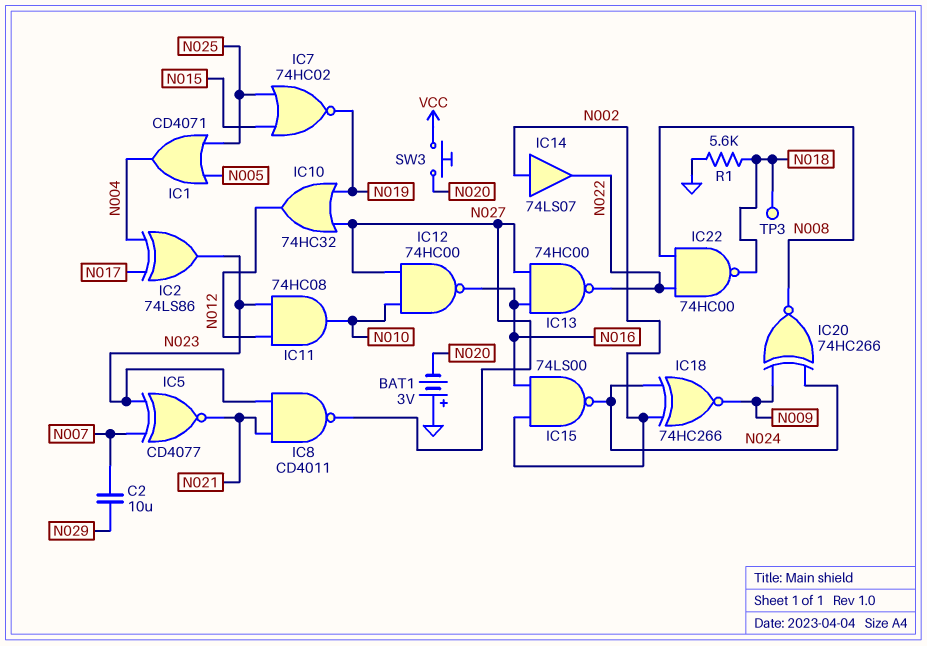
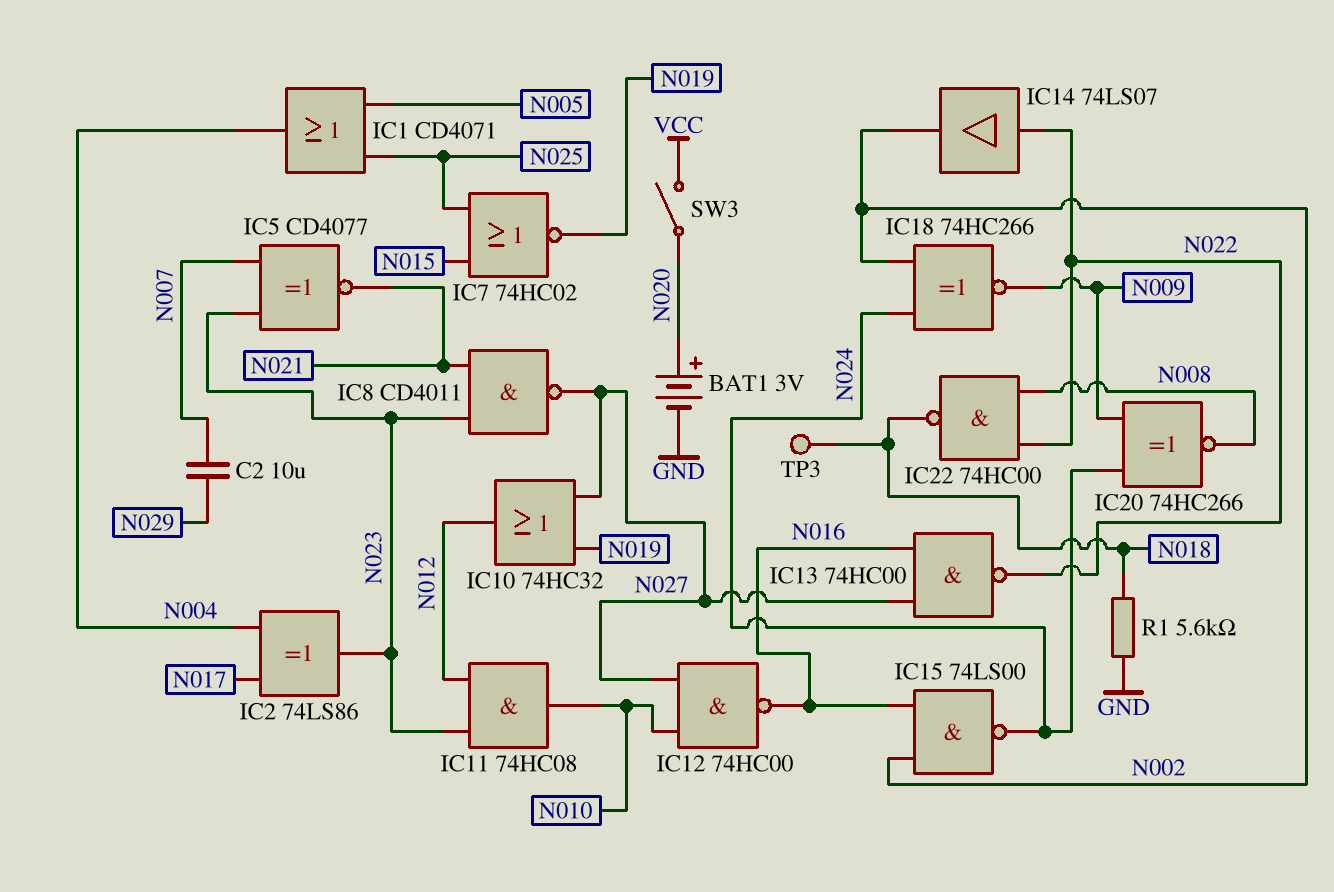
BAT1: 3V (plus GND, minus N020) -> 3V (plus N020, minus GND)
IC14: buffer 74LS07 (in N002, out N022) -> buffer 74LS07 (in N022, out N002)
SW3: button (N020, VCC) -> switch (N020, VCC)

